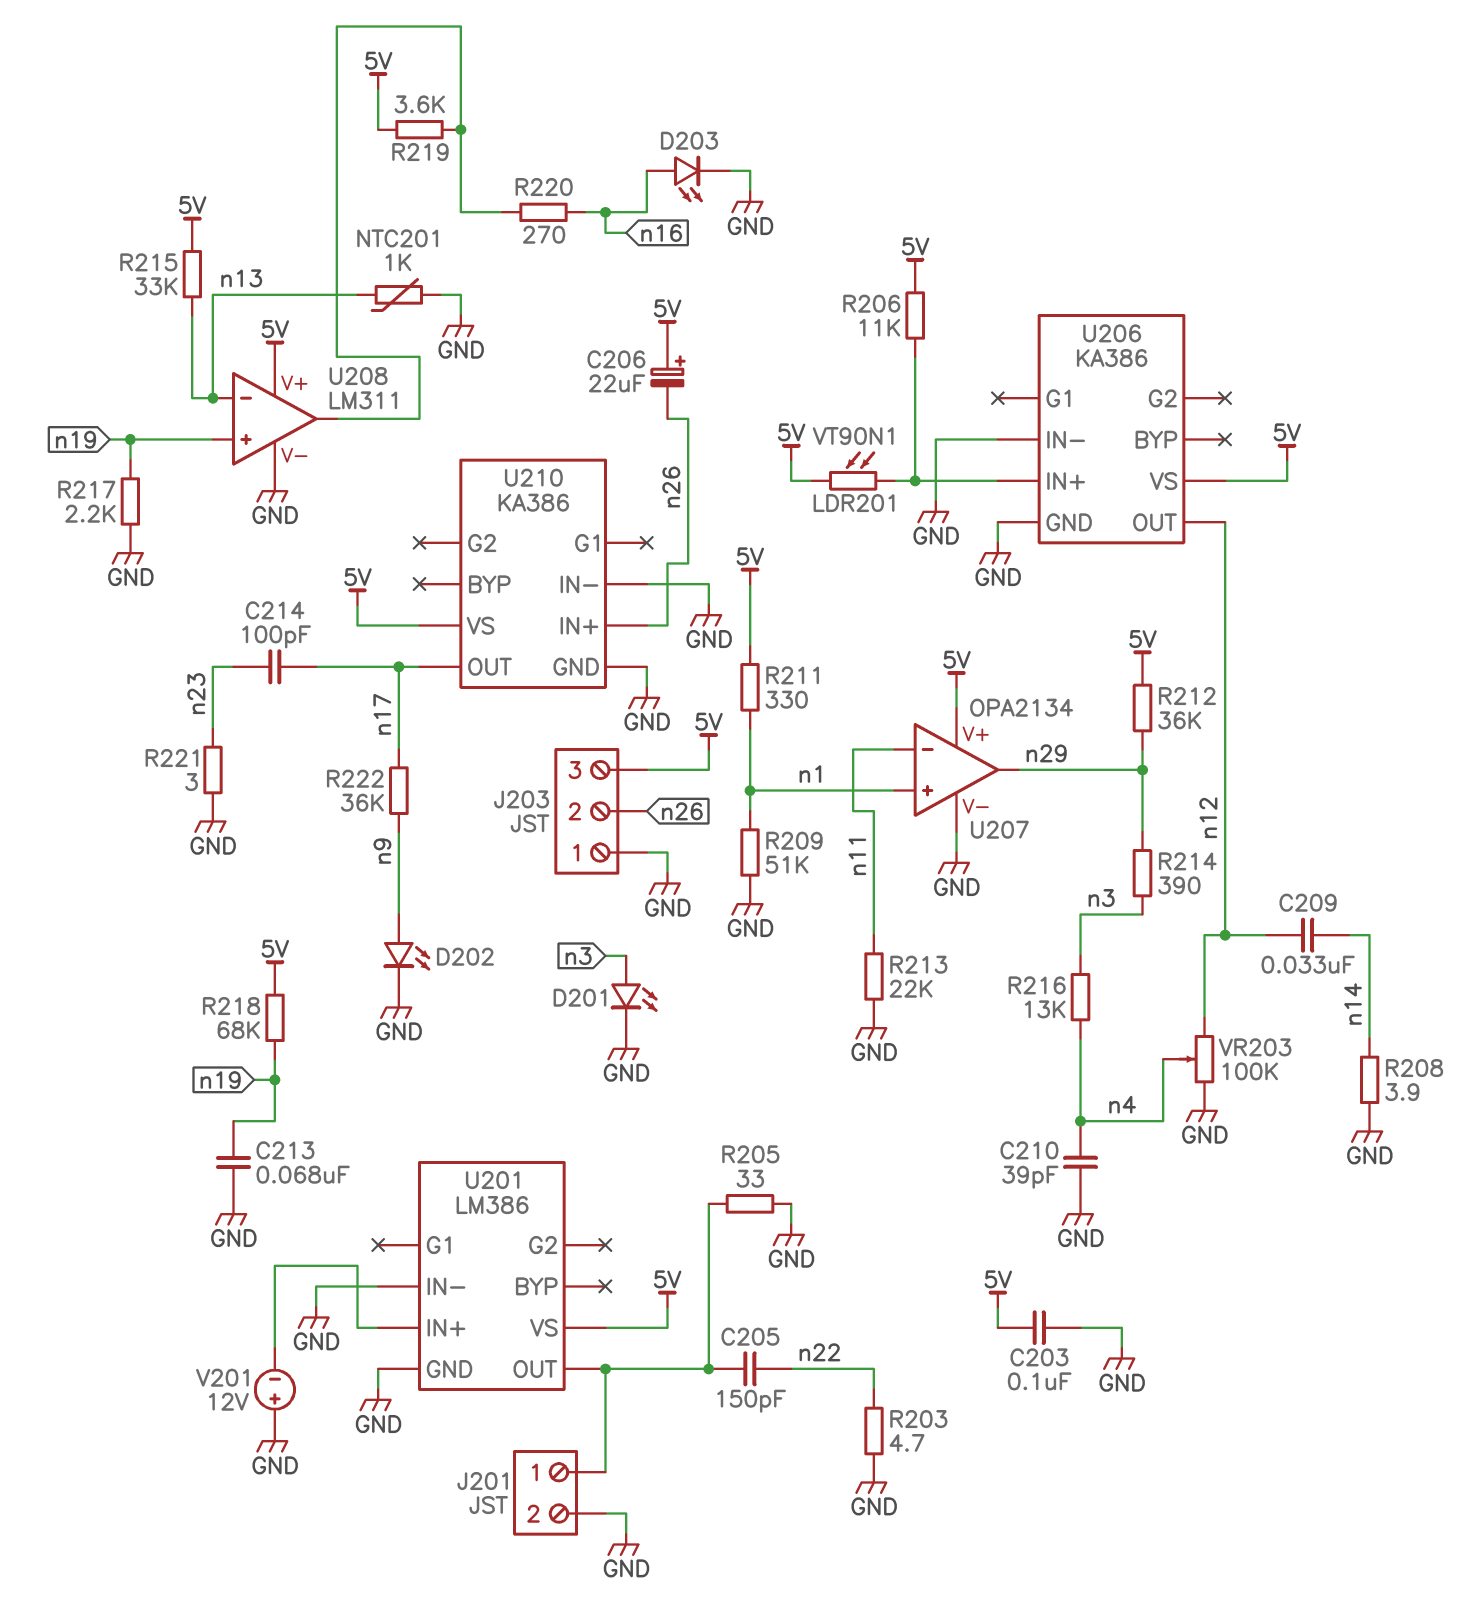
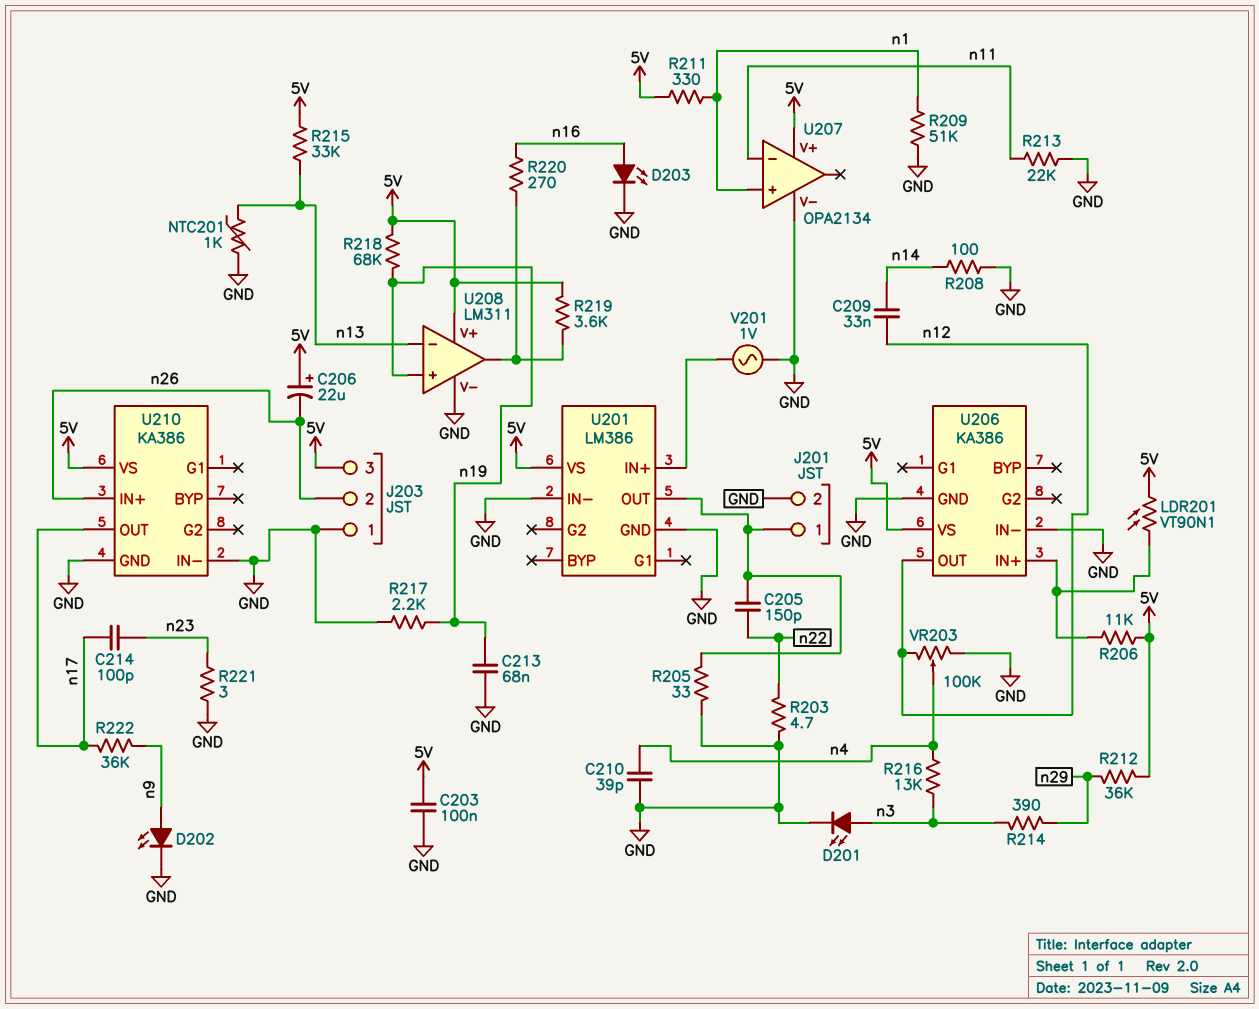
R208: 3.9 (GND, n14) -> 100 (GND, n14)
U207 pin out: n29 -> none
V201: 12V (plus GND, minus U201/IN+) -> AC 1V (GND, U201/IN+)

